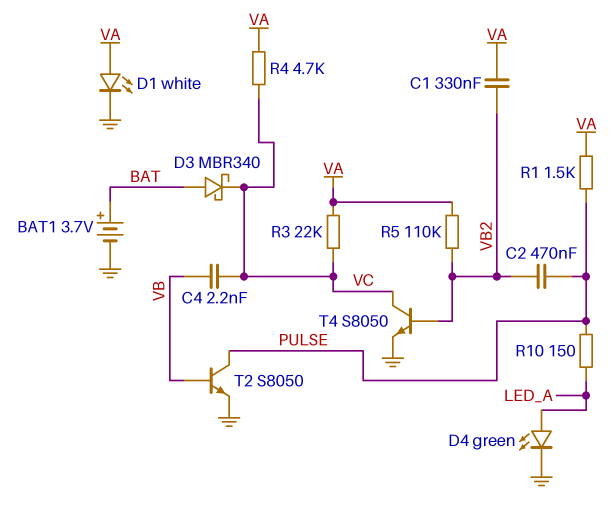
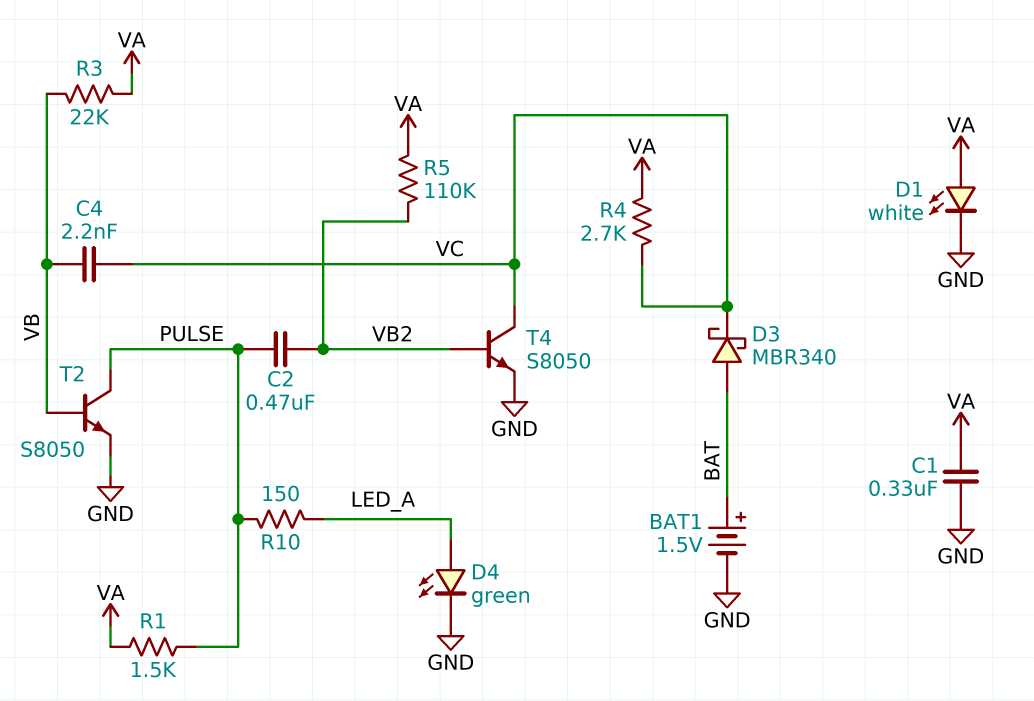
BAT1: 3.7V (plus BAT, minus GND) -> 1.5V (plus BAT, minus GND)
C1: 330nF (VA, VB2) -> 330nF (GND, VA)
R3: 22k (VA, VC) -> 22k (VA, VB)
R4: 4.7k (VA, VC) -> 2.7k (VA, VC)

